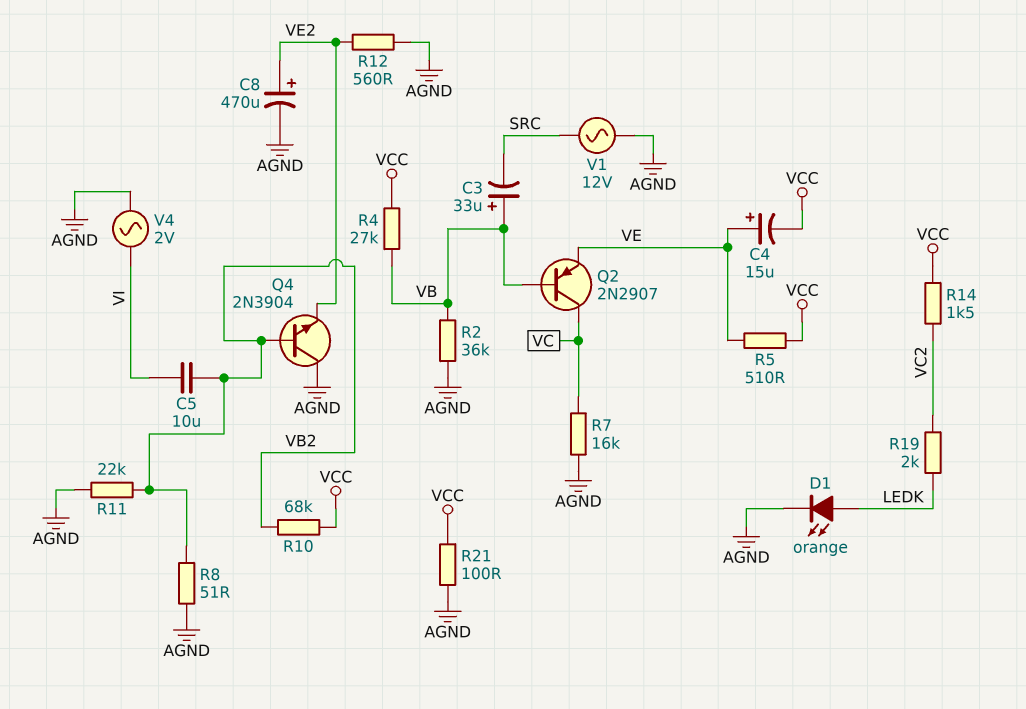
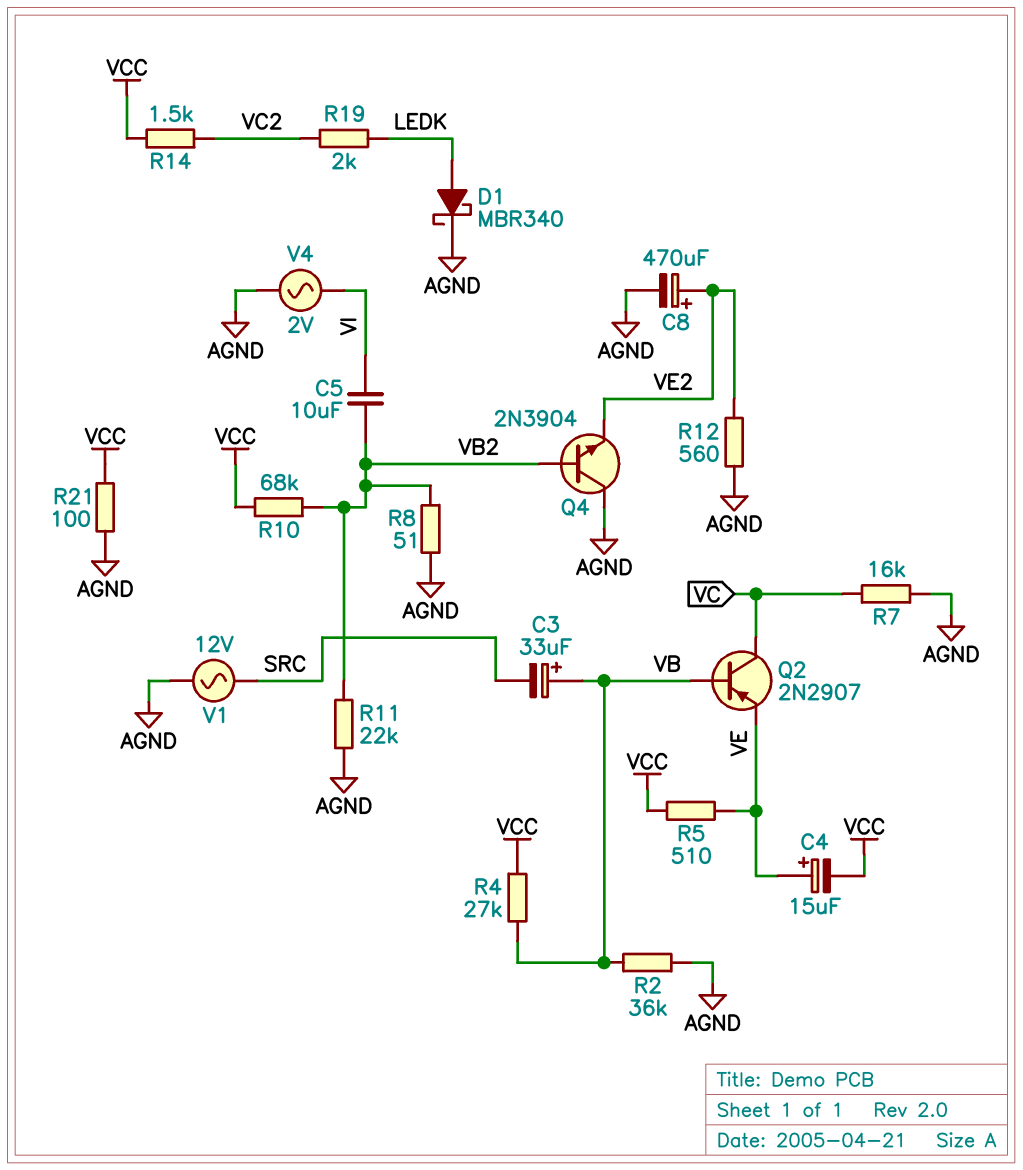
D1: LED orange (A LEDK, K AGND) -> schottky MBR340 (A LEDK, K AGND)

